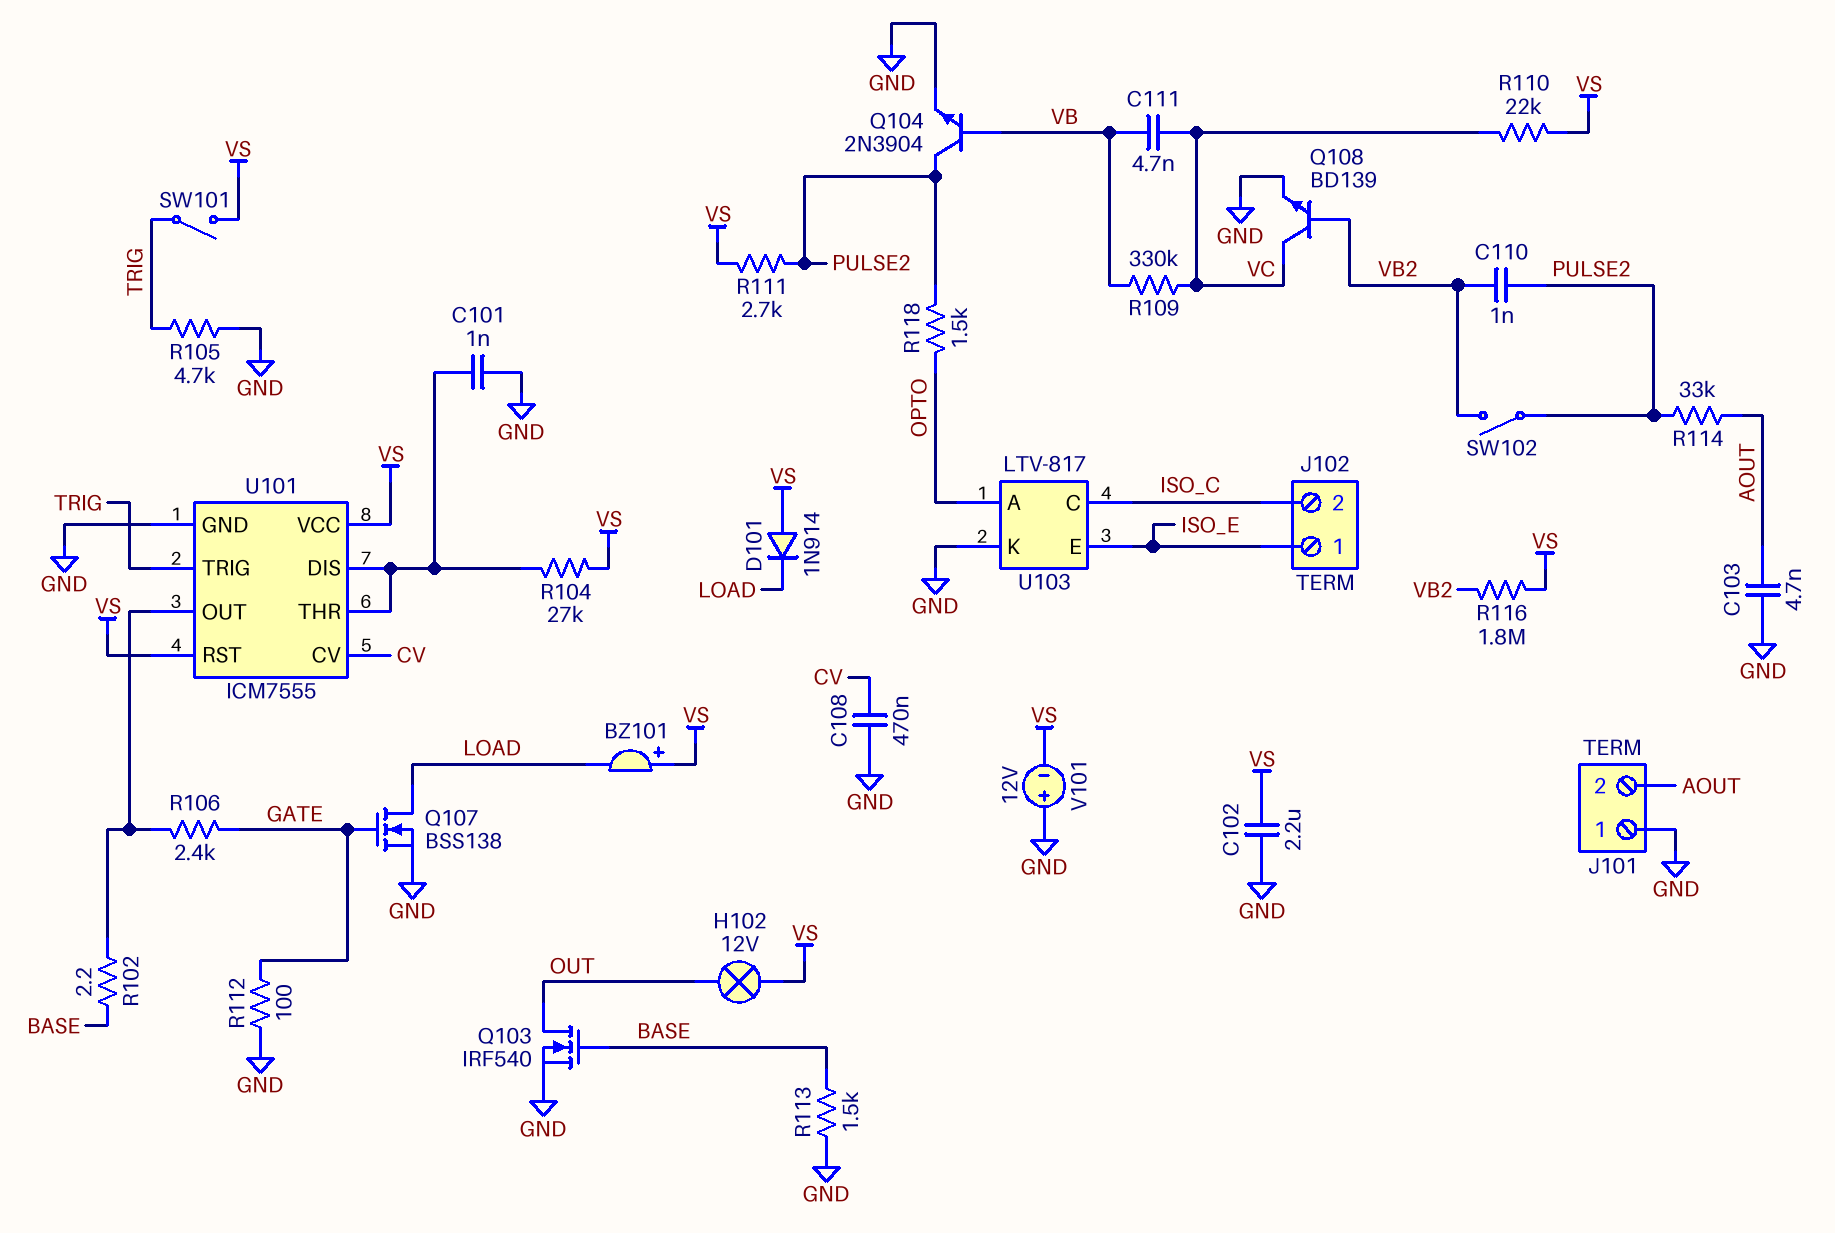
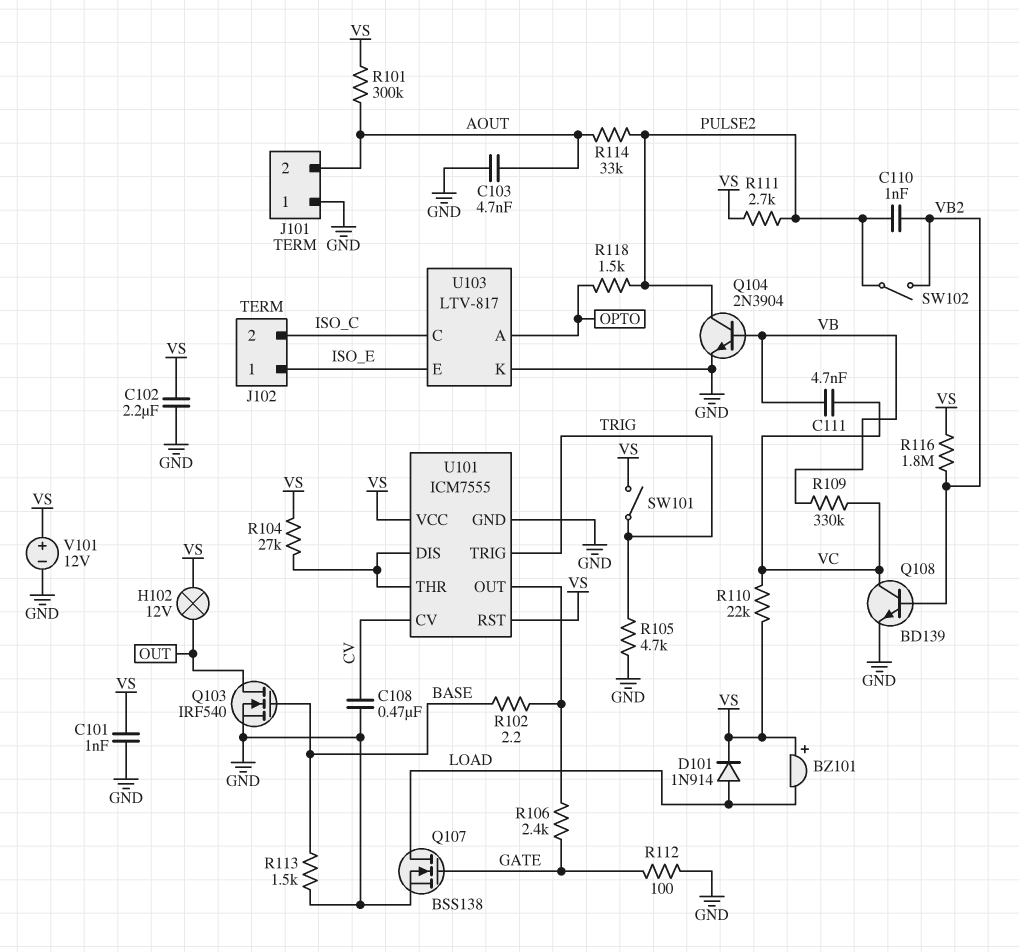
C101: 1nF (GND, U101/DIS) -> 1nF (GND, VS)
D101: diode 1N914 (A VS, K LOAD) -> diode 1N914 (A LOAD, K VS)
R101: none -> 300k (AOUT, VS)
V101: 12V (plus GND, minus VS) -> 12V (plus VS, minus GND)

